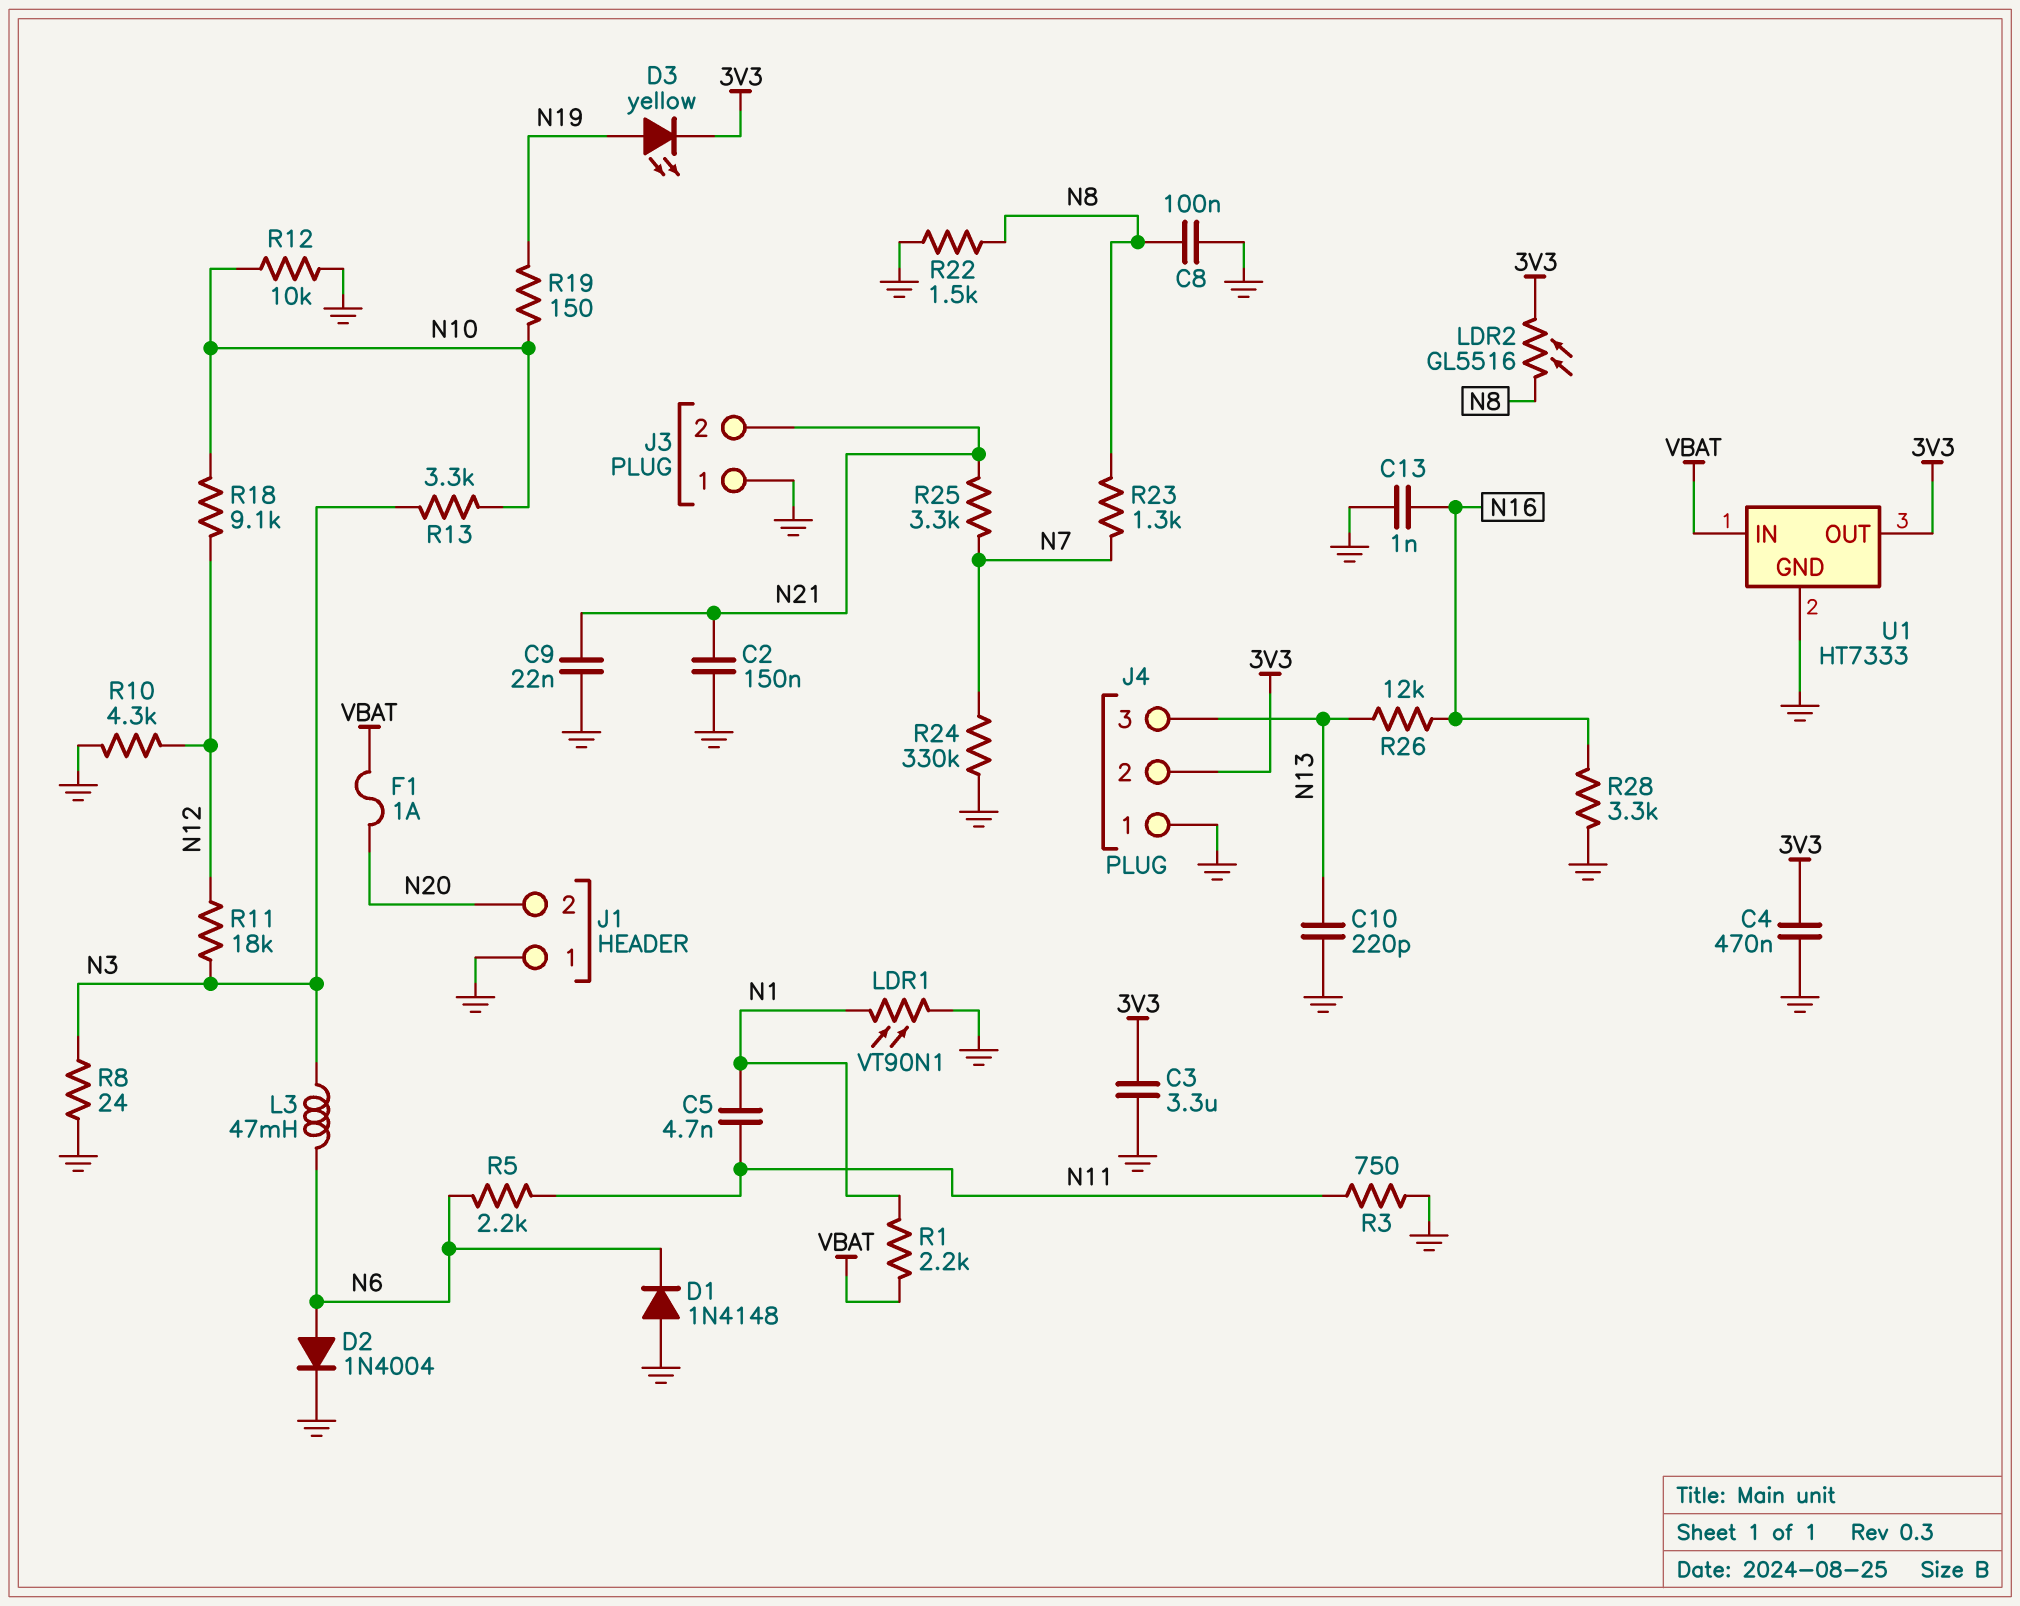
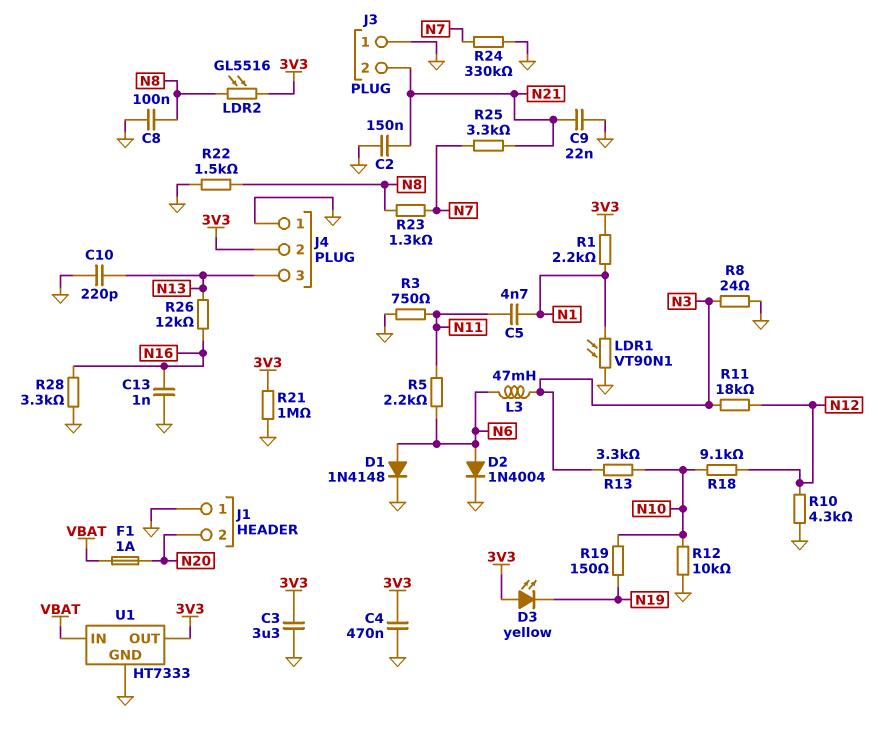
D1: diode 1N4148 (A GND, K N6) -> diode 1N4148 (A N6, K GND)
D3: LED yellow (A N19, K 3V3) -> LED yellow (A 3V3, K N19)
R1: 2.2k (N1, VBAT) -> 2.2k (3V3, N1)
R21: none -> 1M (3V3, GND)

